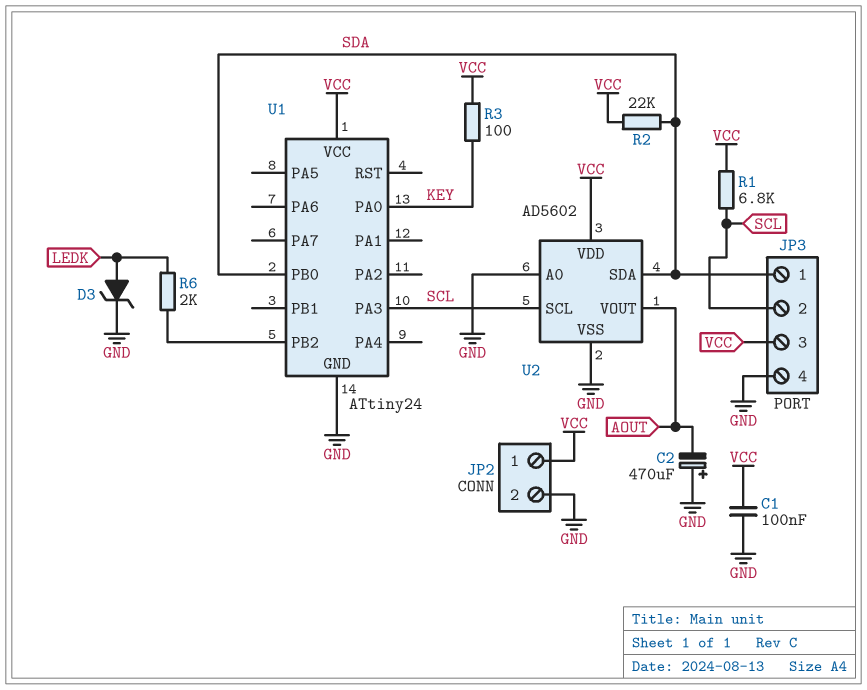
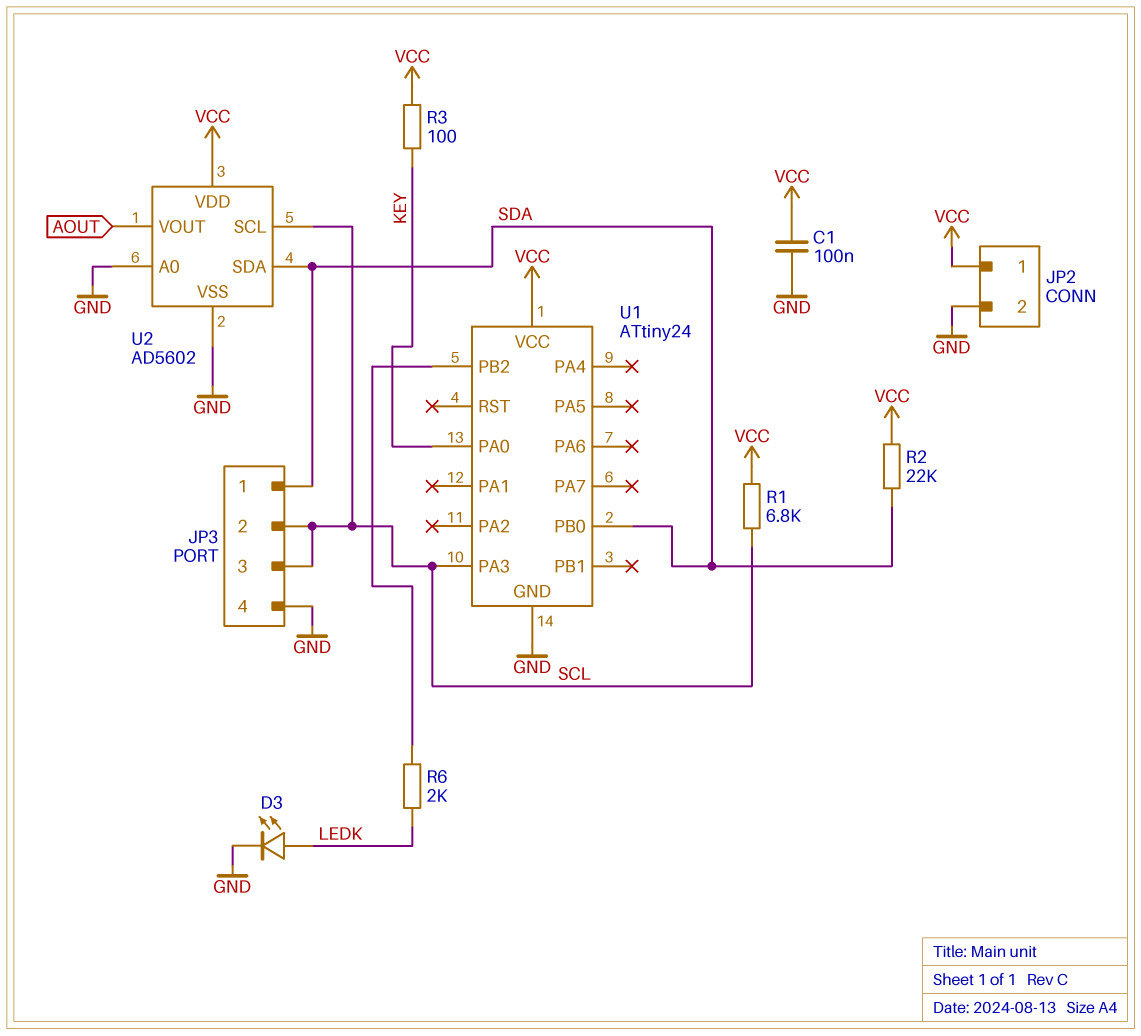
C2: 470uF (plus GND, minus AOUT) -> none
D3: zener (A LEDK, K GND) -> LED (A LEDK, K GND)
JP3 pin 3: VCC -> SCL

